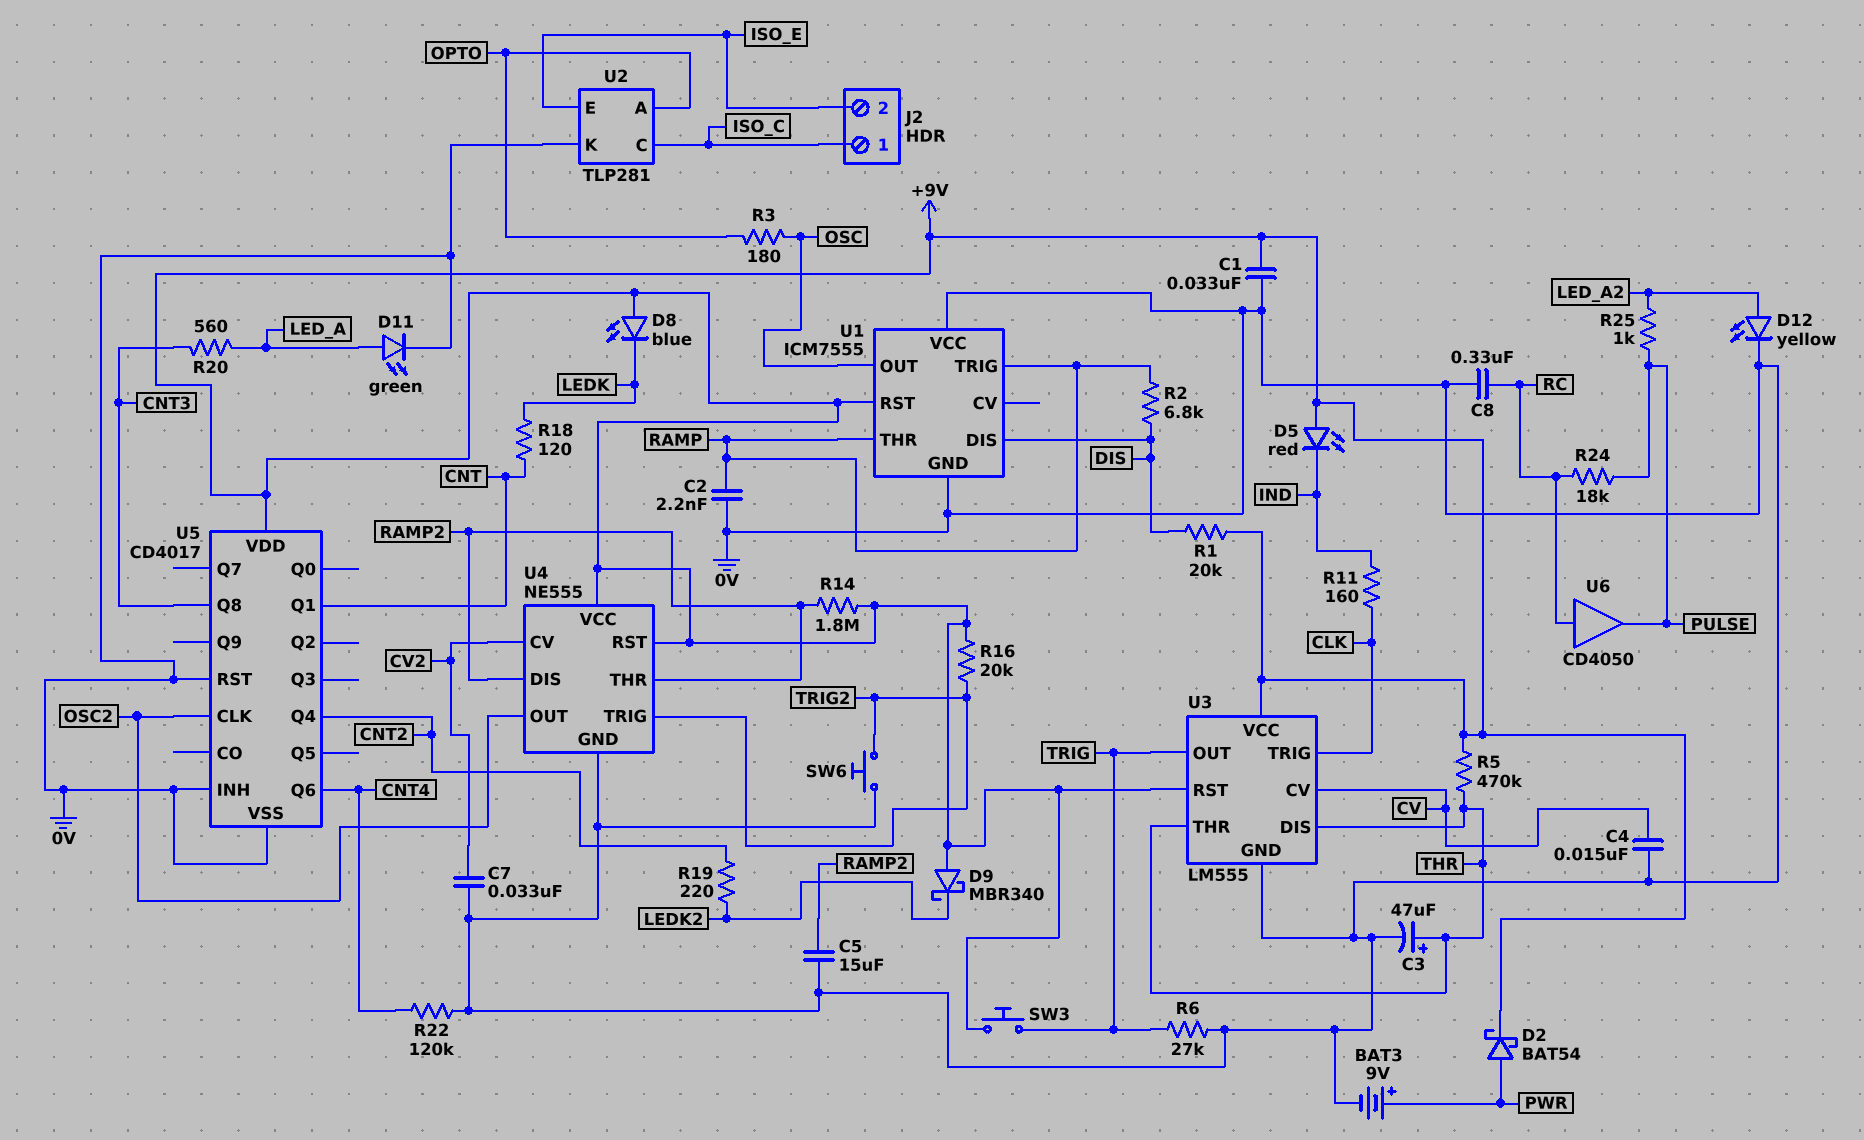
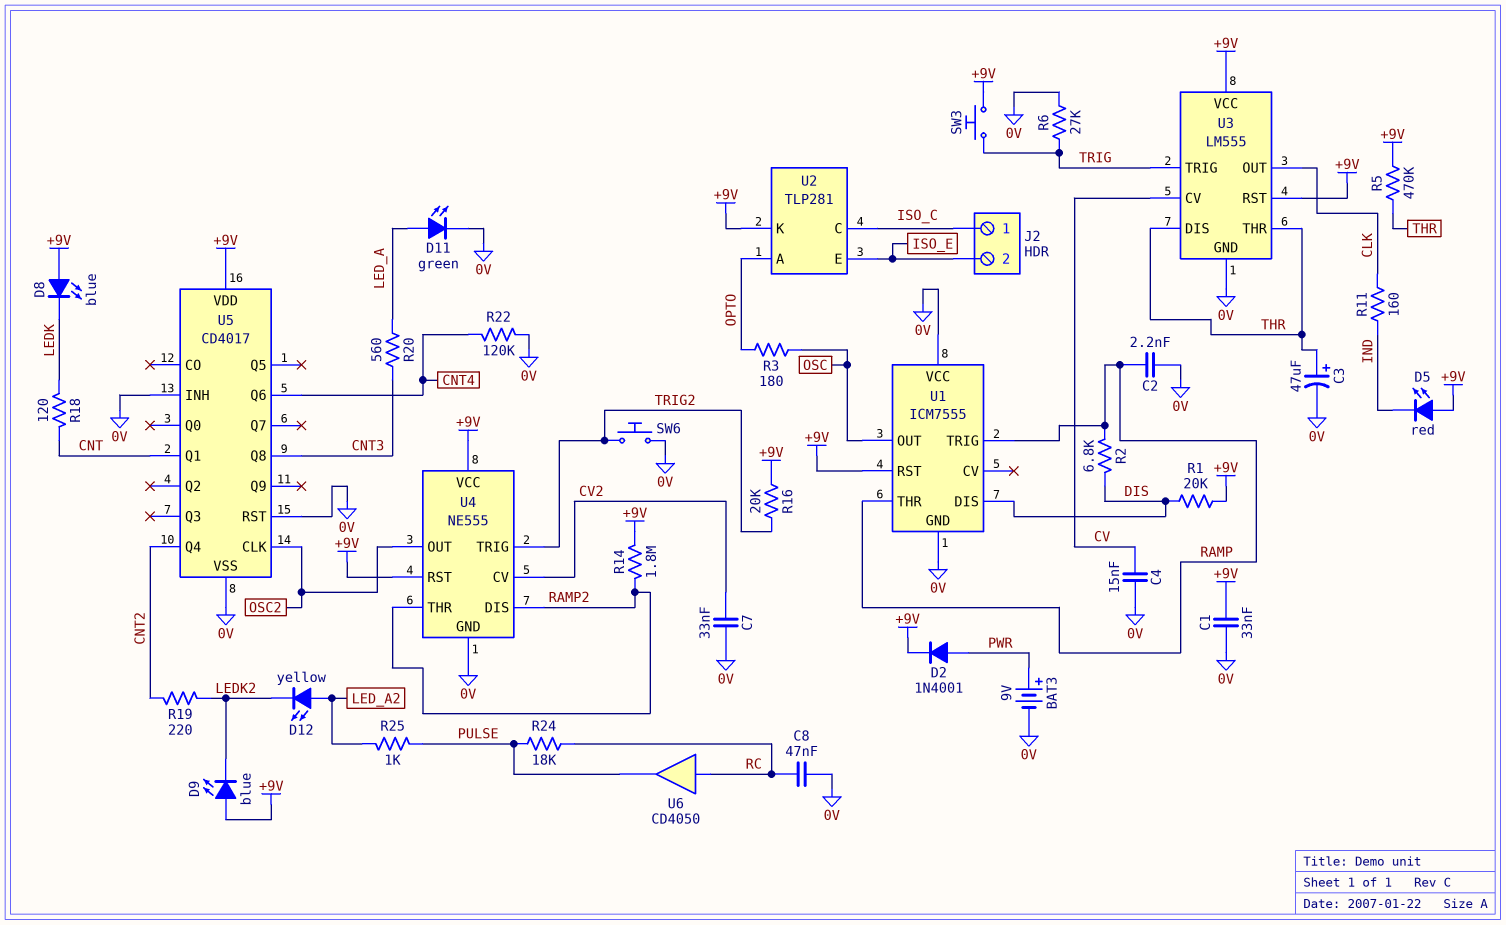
C5: 15uF (0V, RAMP2) -> none
C8: 330nF (0V, RC) -> 47nF (0V, RC)
D2: schottky BAT54 (A PWR, K +9V) -> diode 1N4001 (A PWR, K +9V)
D9: schottky MBR340 (A +9V, K LEDK2) -> LED blue (A +9V, K LEDK2)
D12: LED yellow (A LED_A2, K 0V) -> LED yellow (A LED_A2, K LEDK2)
U2 pin K: 0V -> +9V
U3 pin OUT: TRIG -> CLK
U3 pin TRIG: CLK -> TRIG

